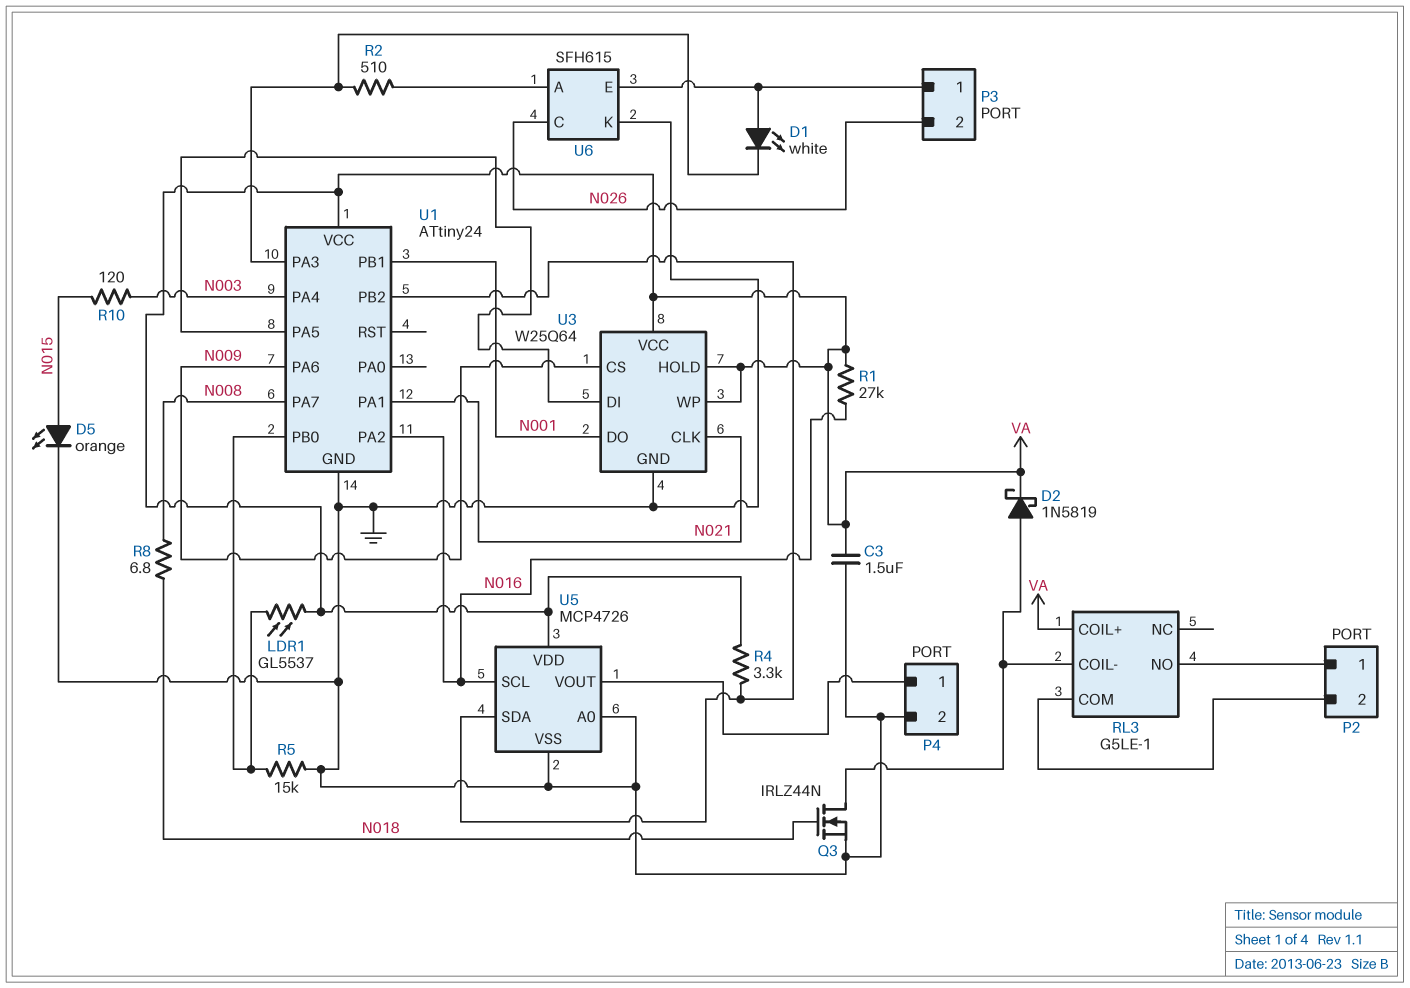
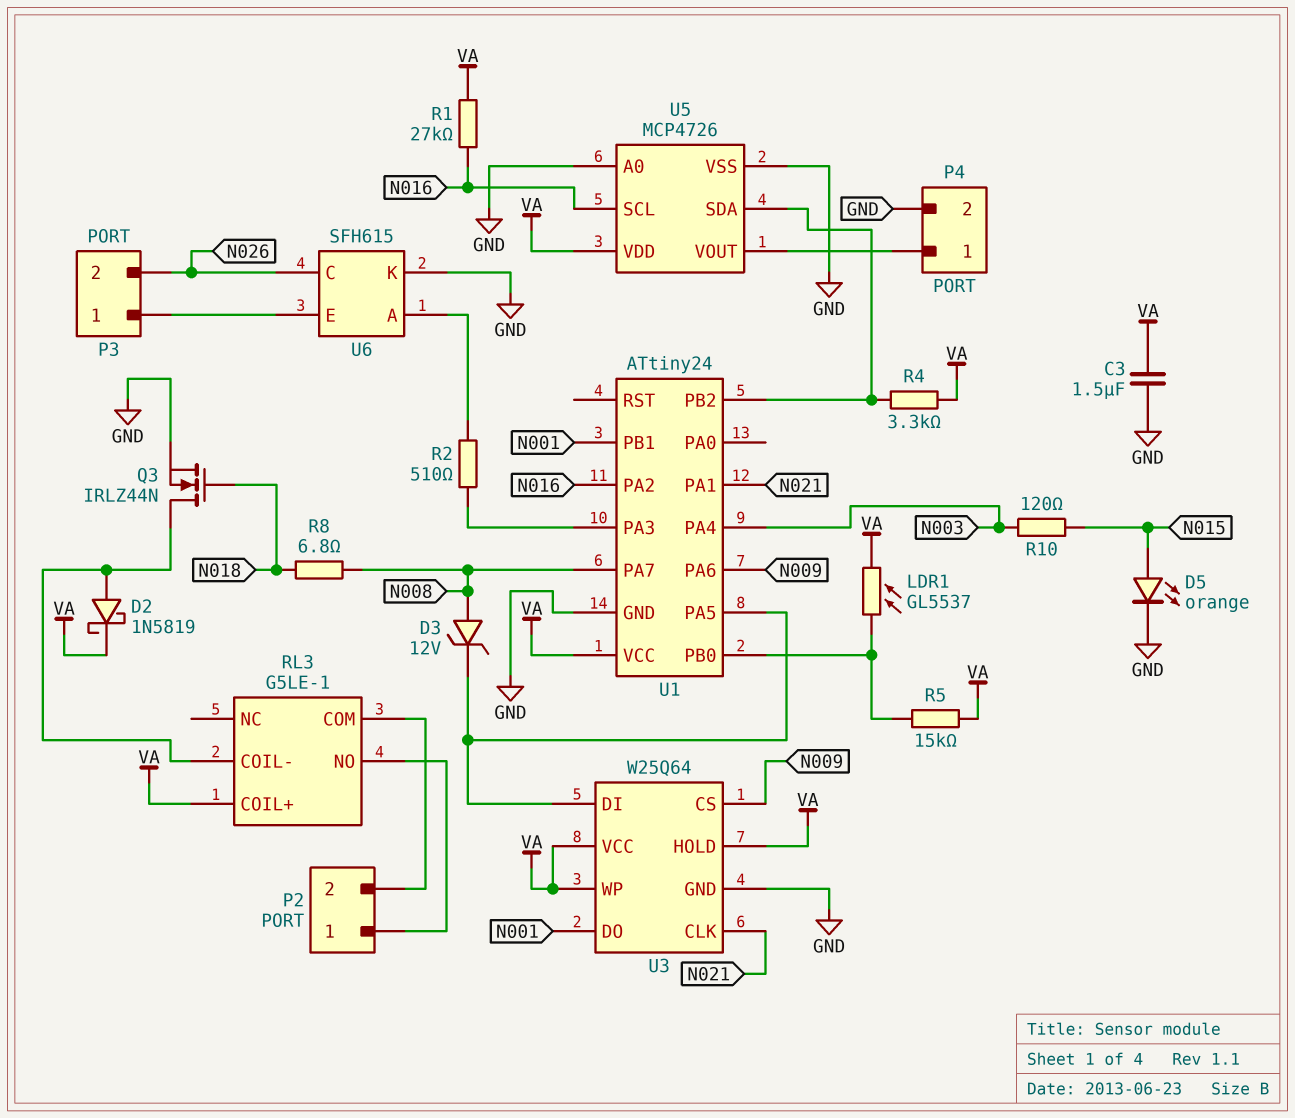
D1: LED white (A P3/1, K U1/PA3) -> none
D3: none -> zener 12V (A N008, K U1/PA5)
R5: 15k (GND, U1/PB0) -> 15k (U1/PB0, VA)

